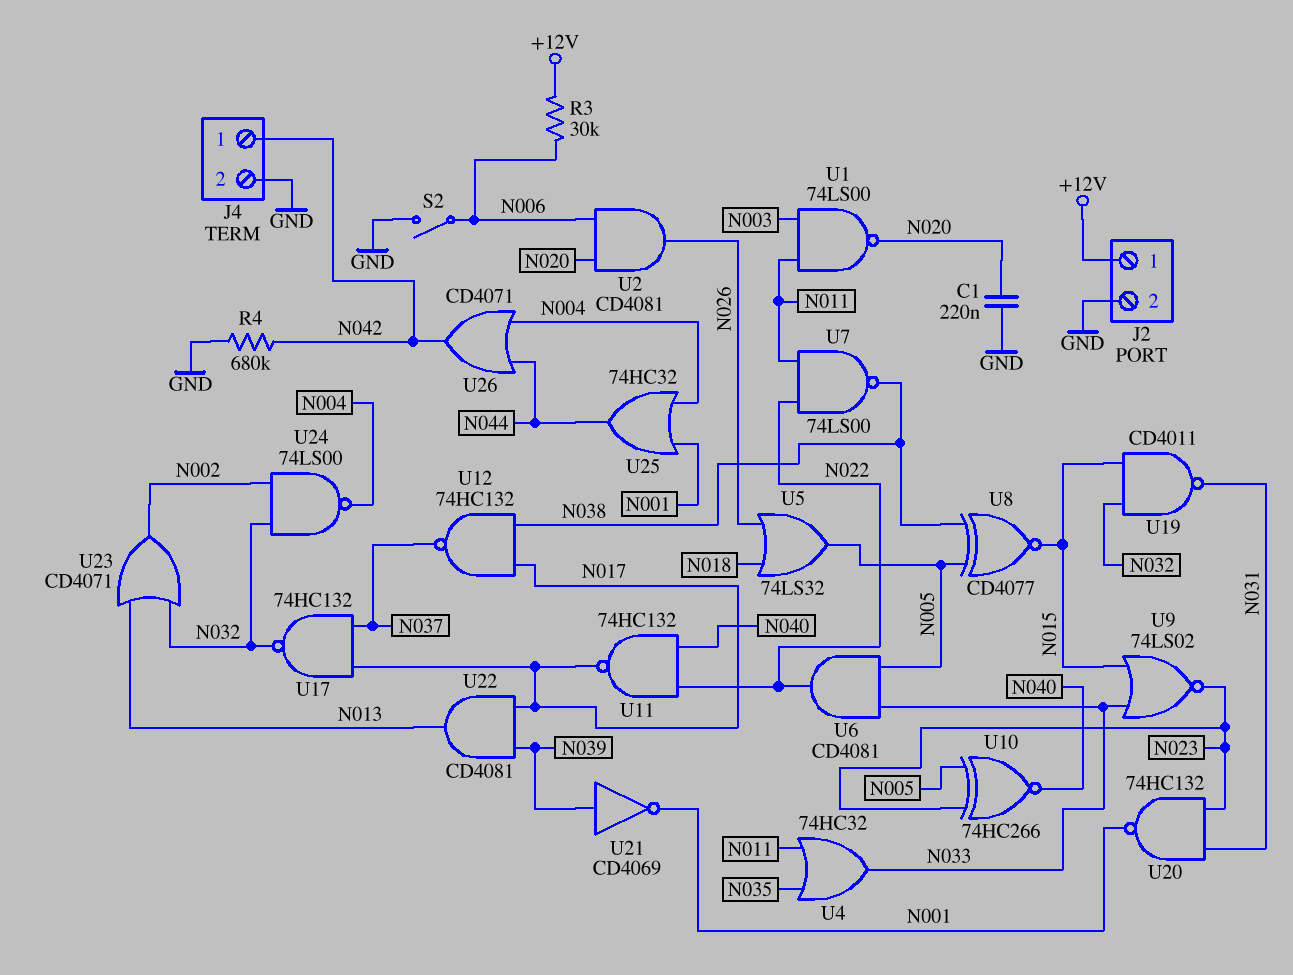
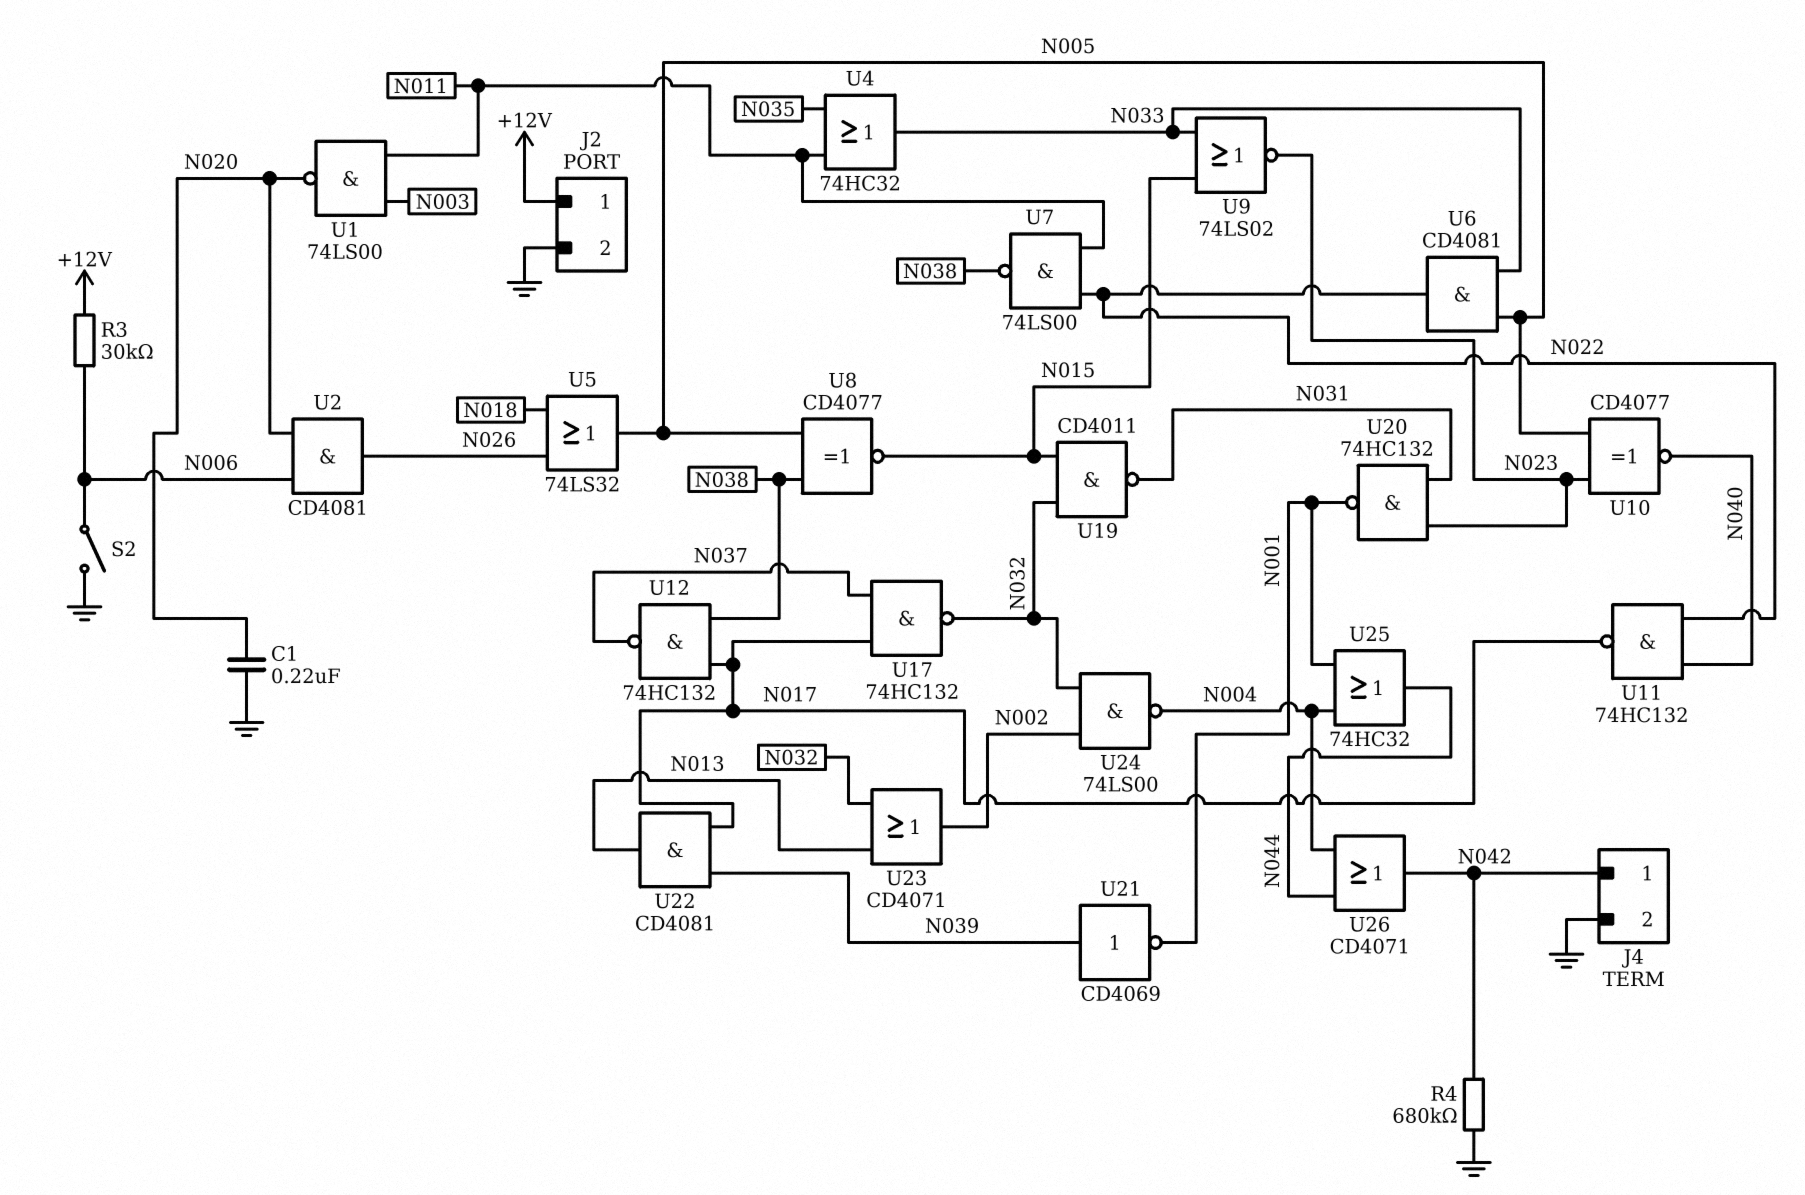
U10: XNOR 74HC266 (in N005, in N023, out N040) -> XNOR CD4077 (in N005, in N023, out N040)

